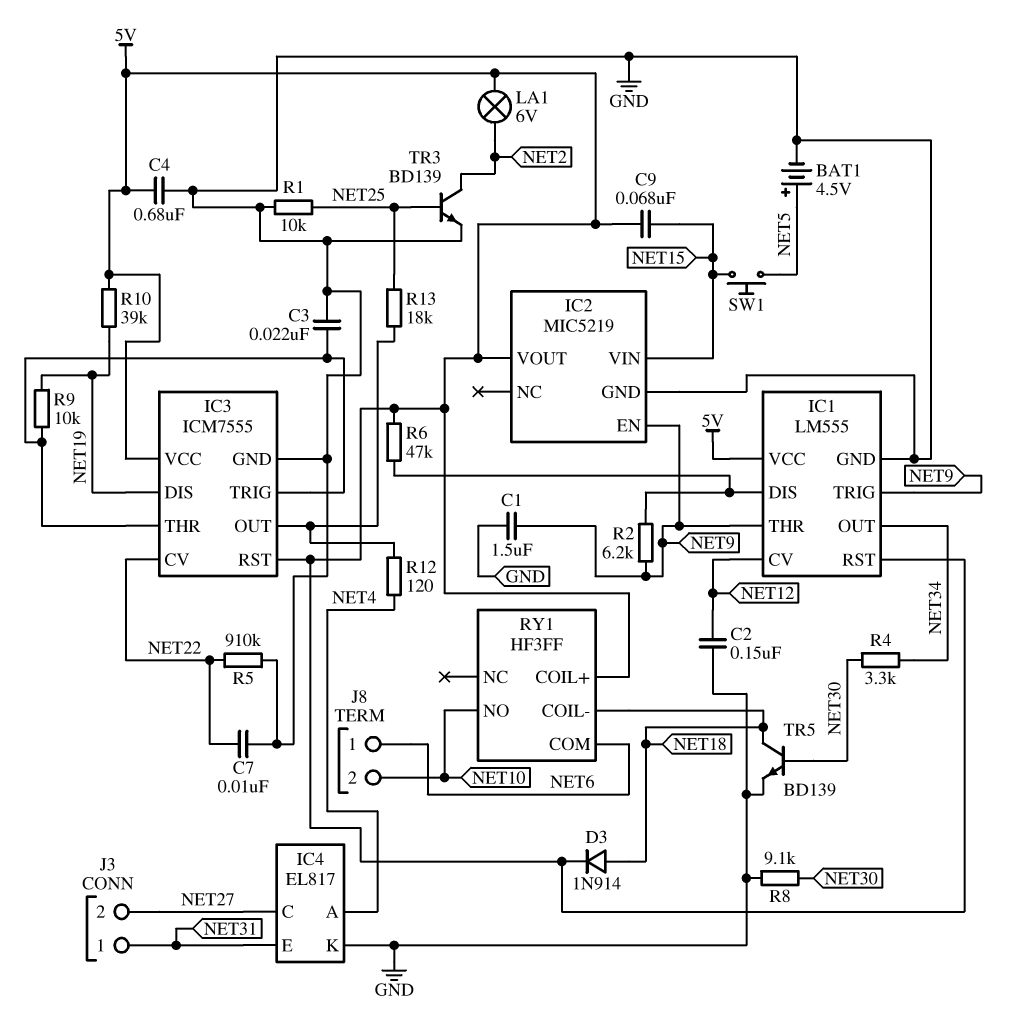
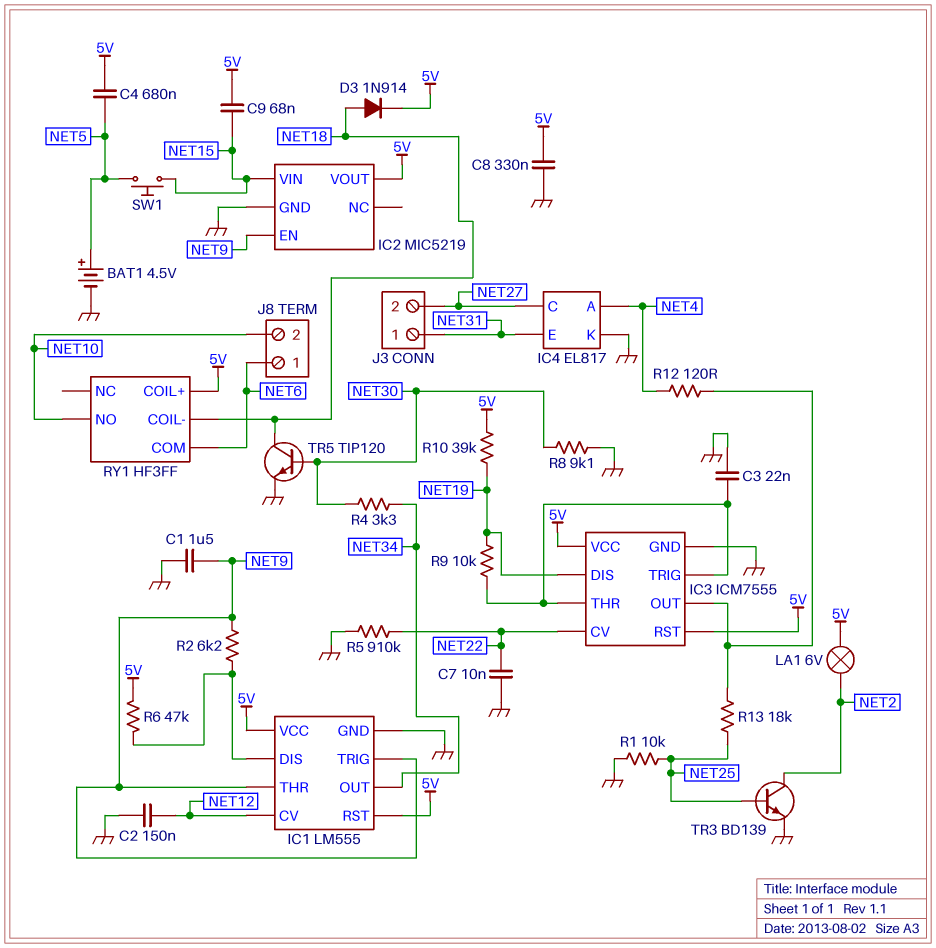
C4: 680nF (5V, GND) -> 680nF (5V, NET5)
C8: none -> 330nF (5V, GND)
TR5: NPN BD139 (B NET30, C NET18, E GND) -> NPN TIP120 (B NET30, C NET18, E GND)

